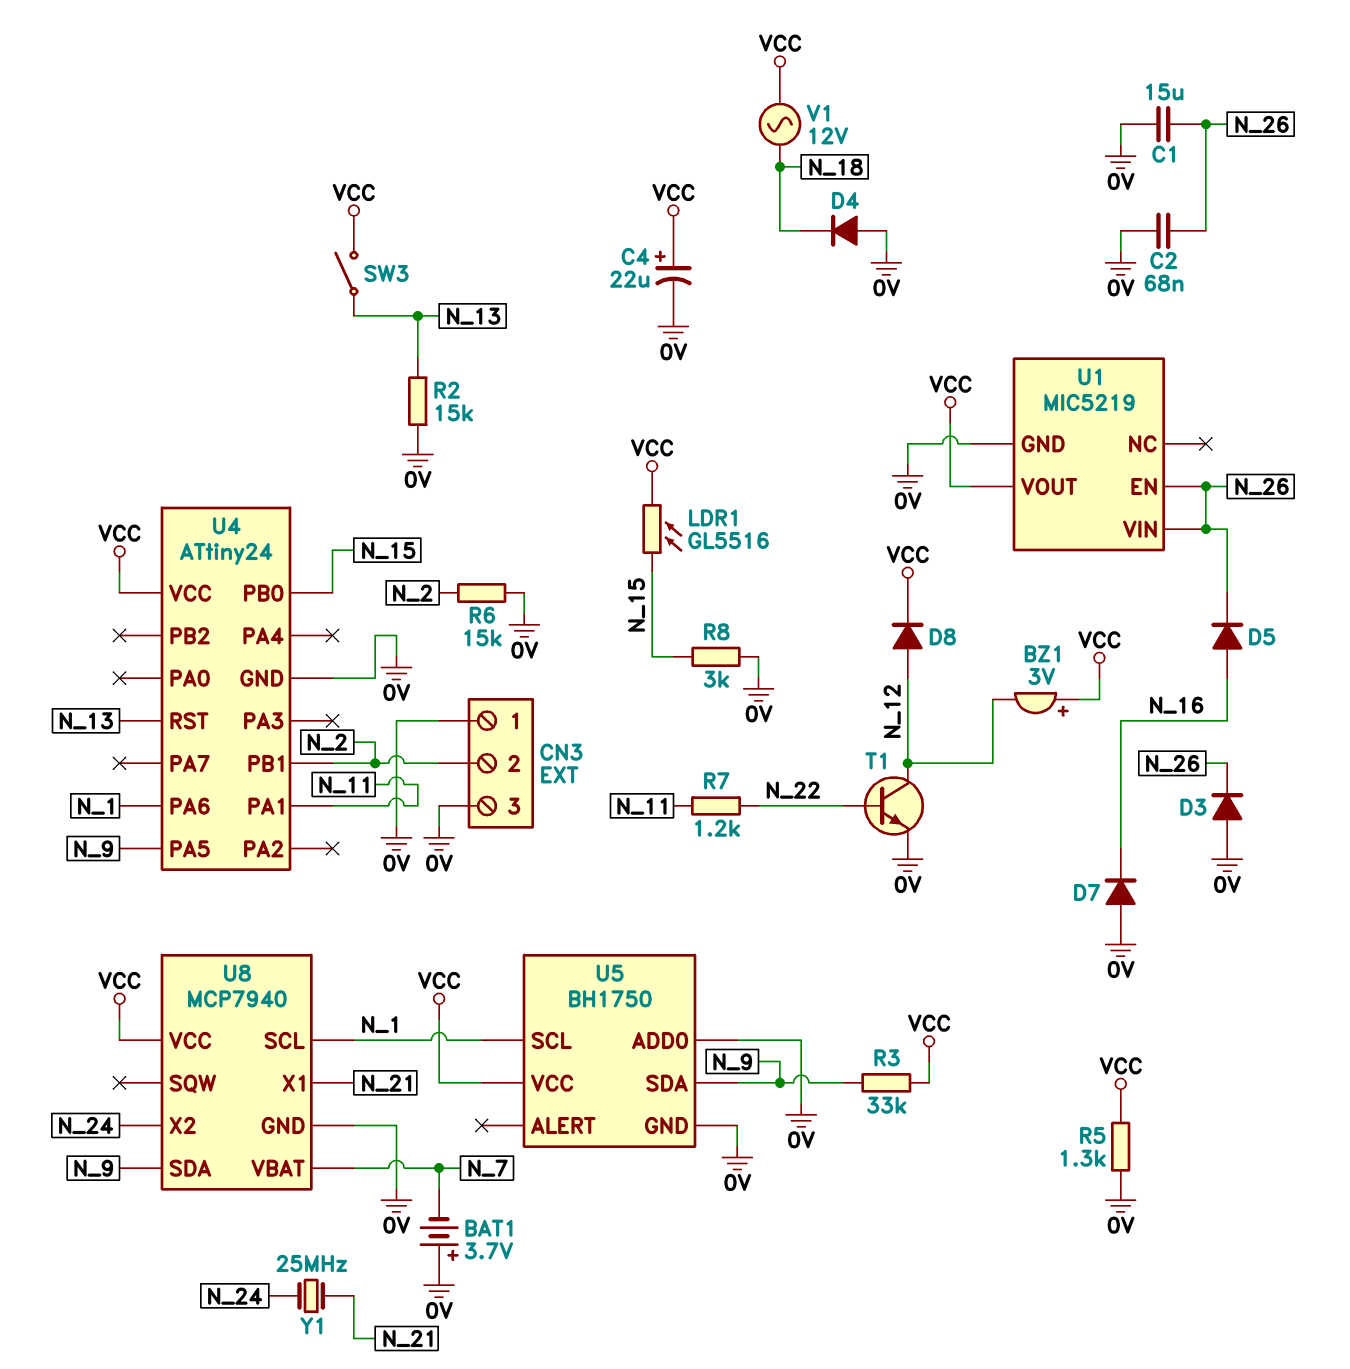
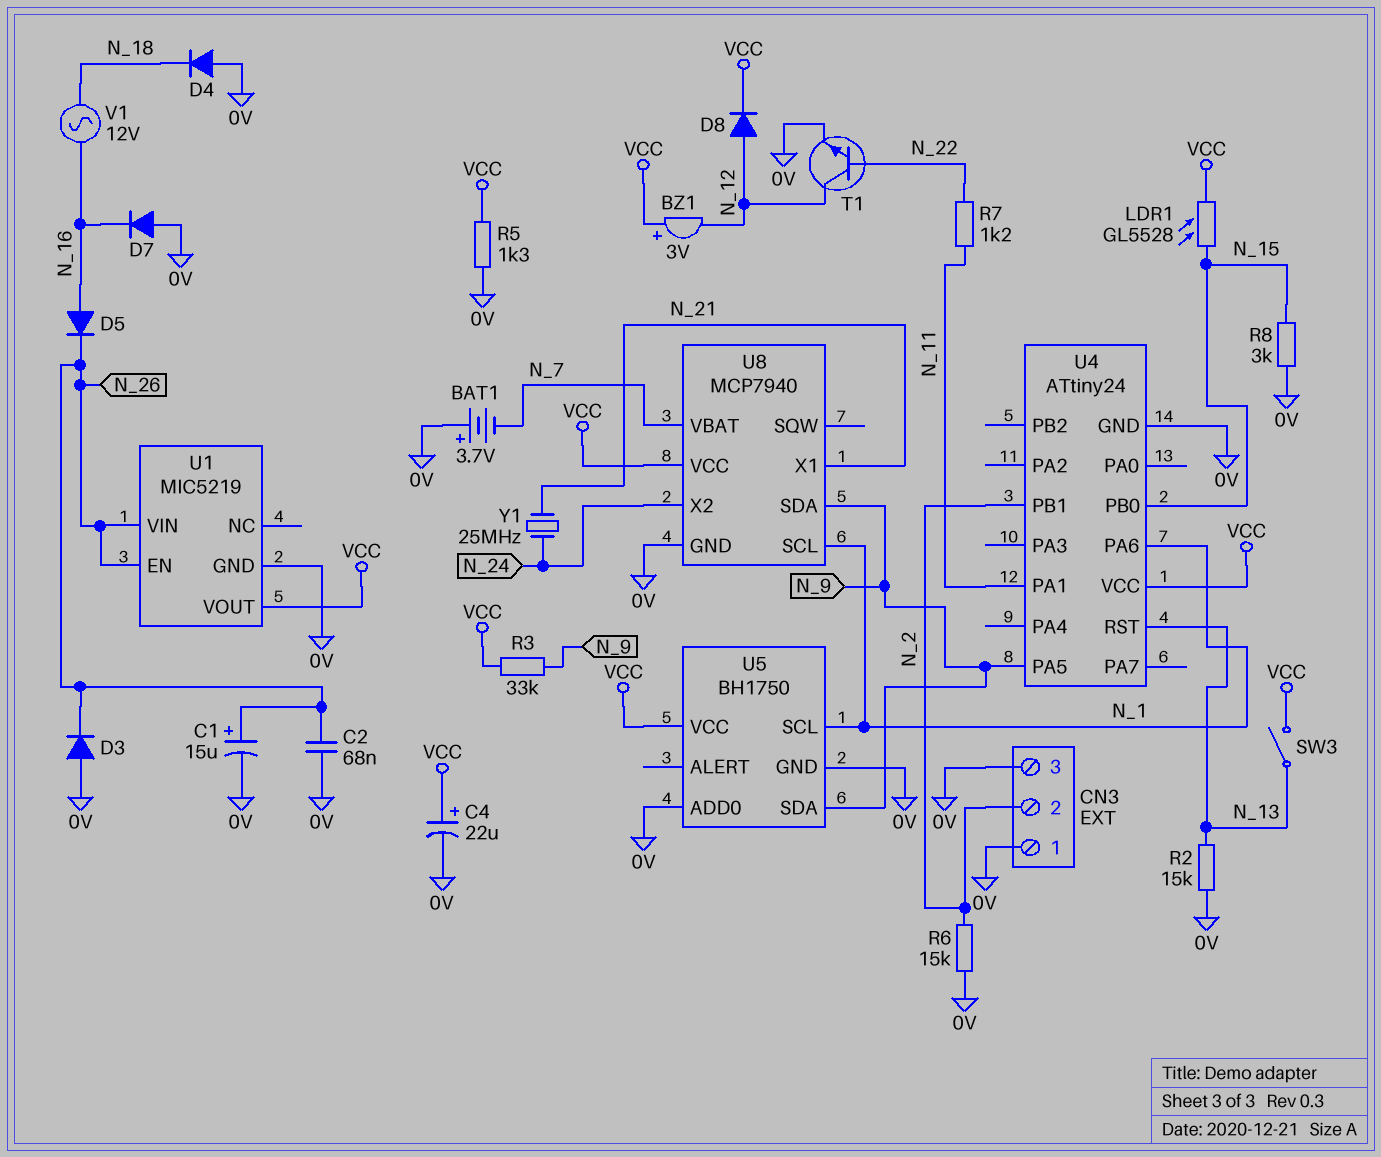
C1: 15uF (0V, N_26) -> 15uF (plus N_26, minus 0V)
LDR1: GL5516 (N_15, VCC) -> GL5528 (N_15, VCC)
V1: AC 12V (N_18, VCC) -> AC 12V (N_16, N_18)

